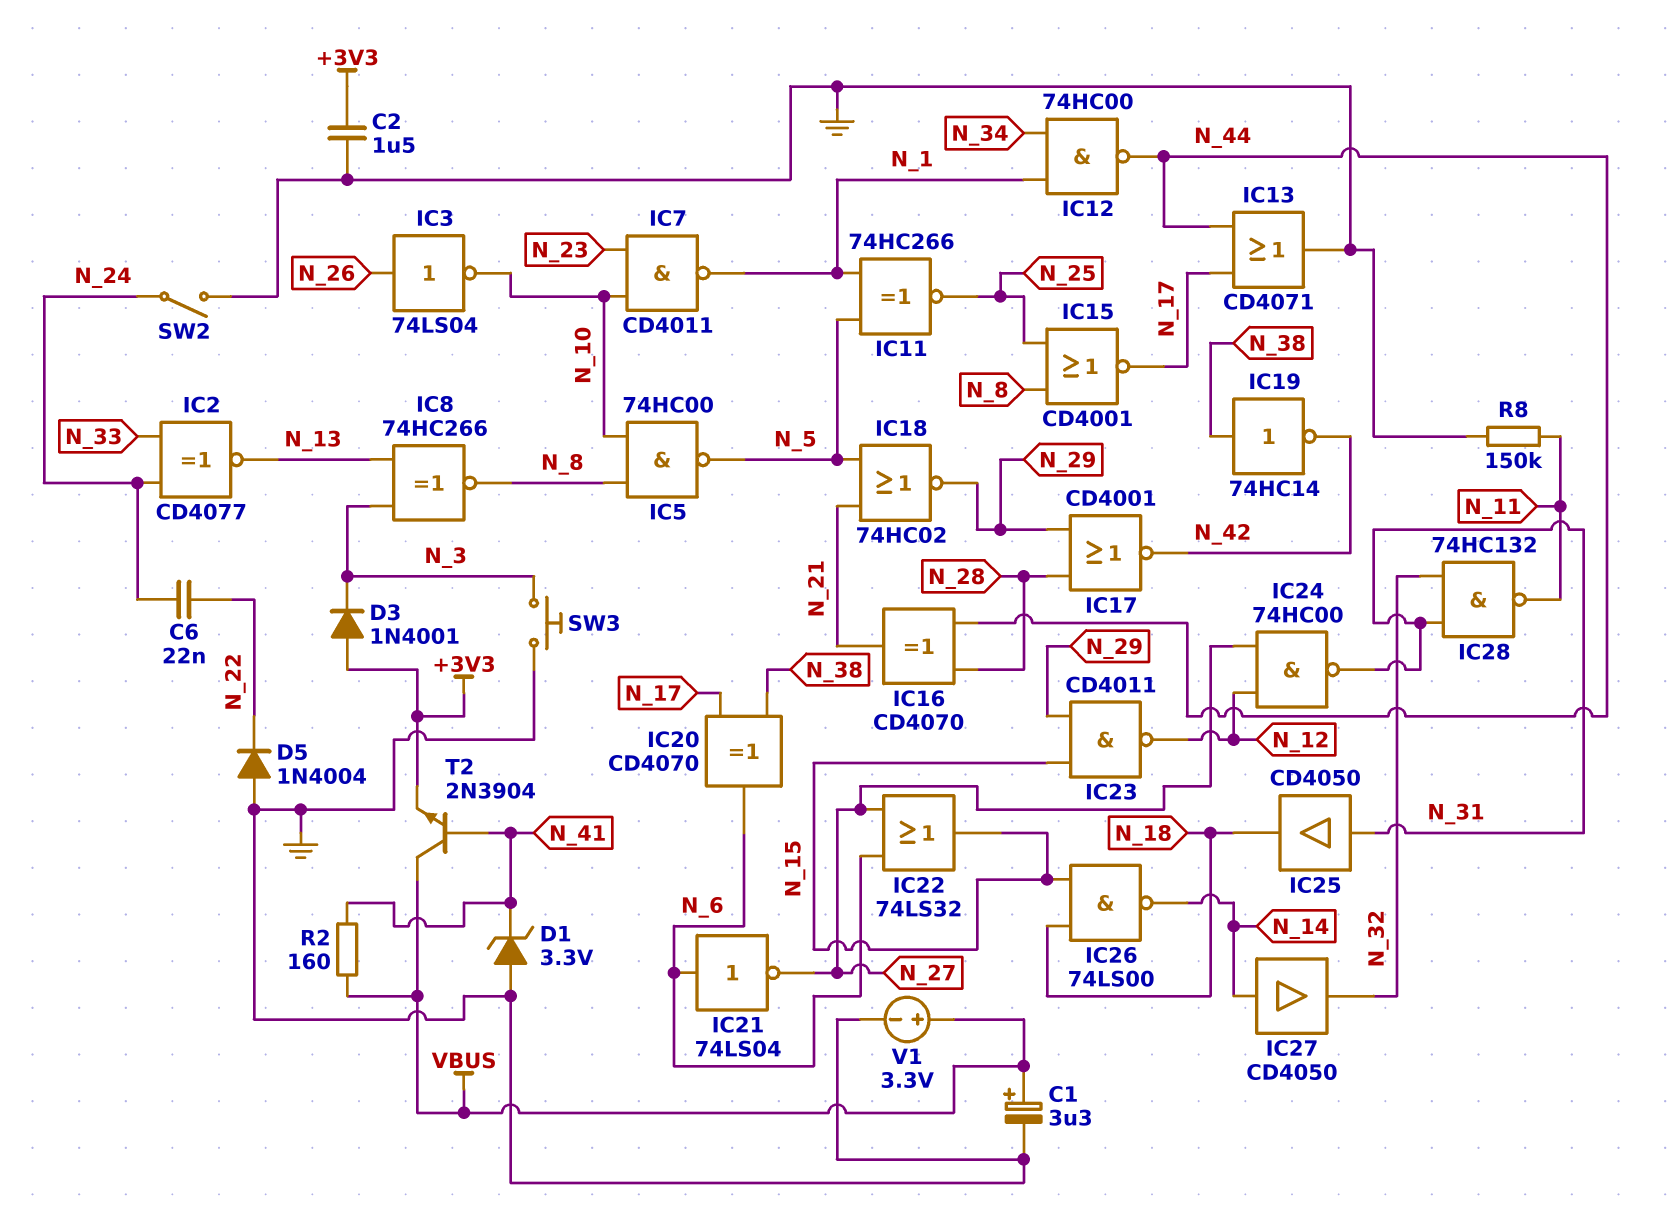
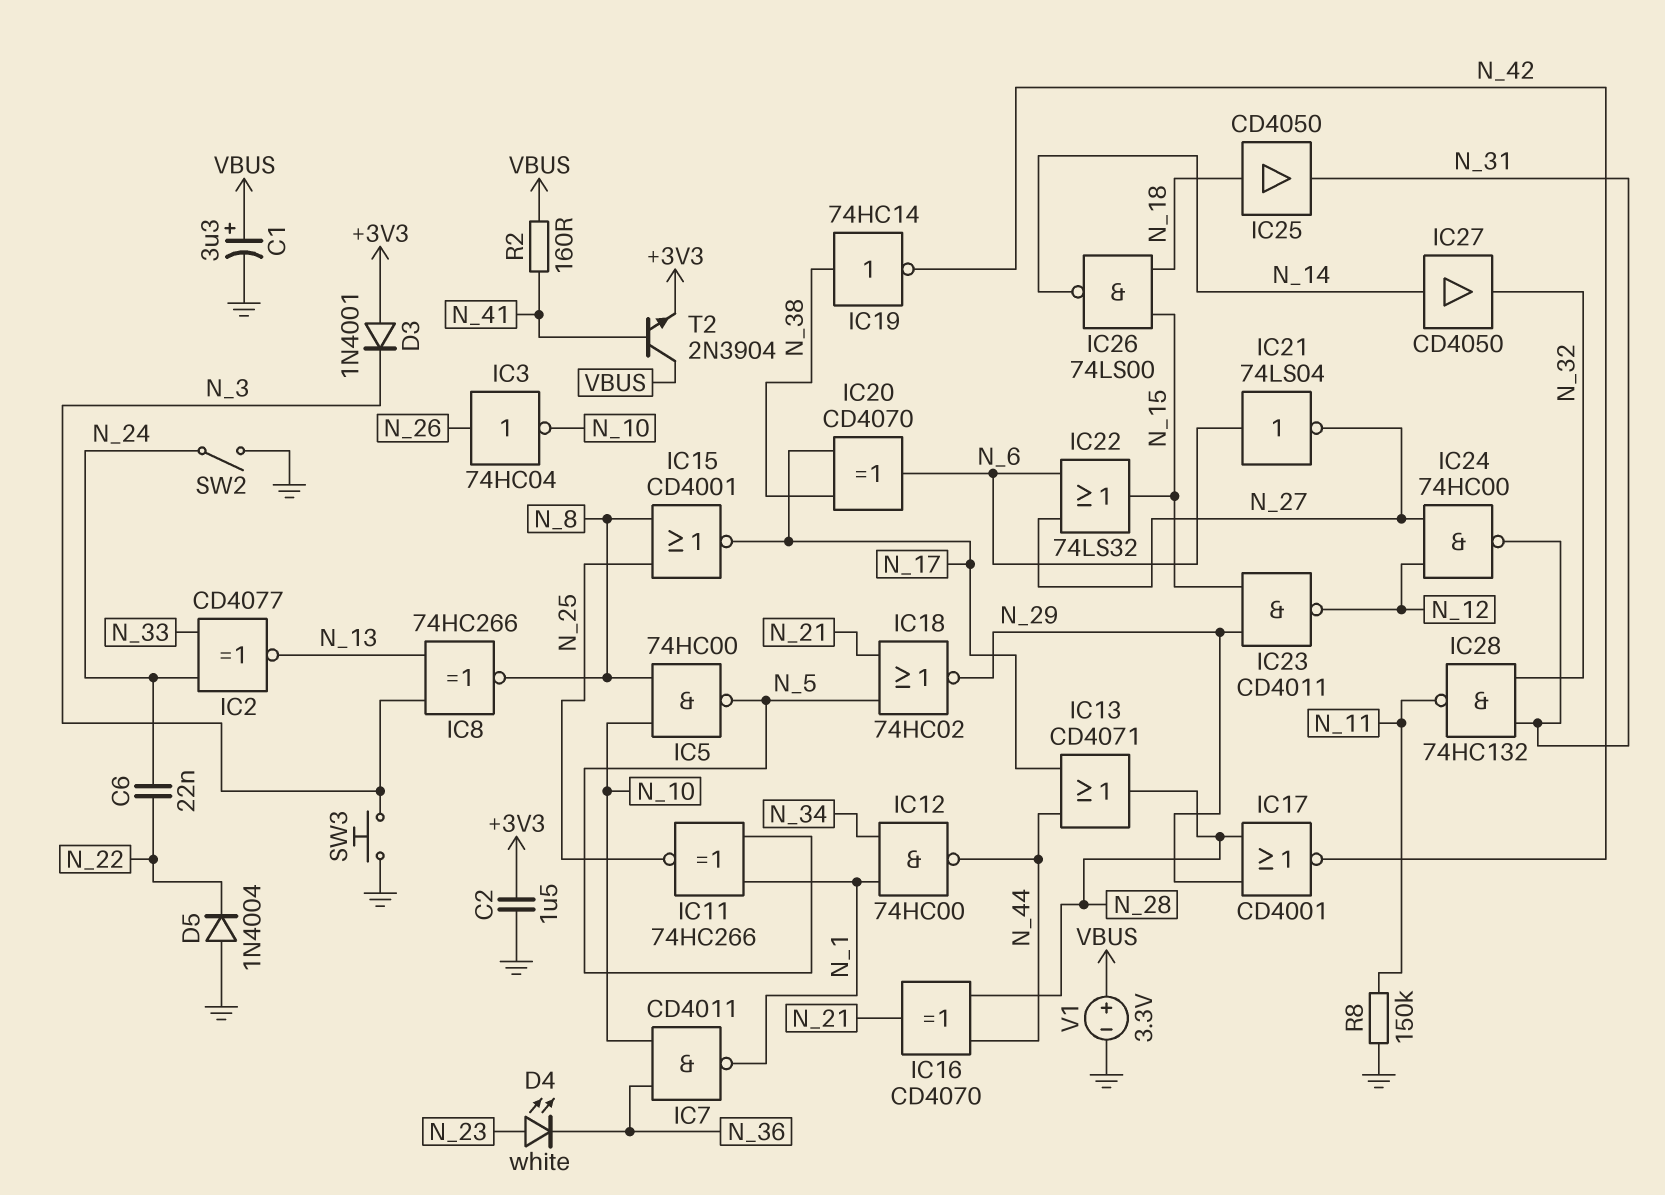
D1: zener 3.3V (A GND, K N_41) -> none
D4: none -> LED white (A N_23, K N_36)
IC3: NOT 74LS04 (in N_26, out N_10) -> NOT 74HC04 (in N_26, out N_10)
IC7: NAND CD4011 (in N_10, in N_23, out N_1) -> NAND CD4011 (in N_10, in N_36, out N_1)
IC13: OR CD4071 (in N_17, in N_44, out GND) -> OR CD4071 (in N_17, in N_44, out N_28)
IC25: buffer CD4050 (in N_31, out N_18) -> buffer CD4050 (in N_18, out N_31)

